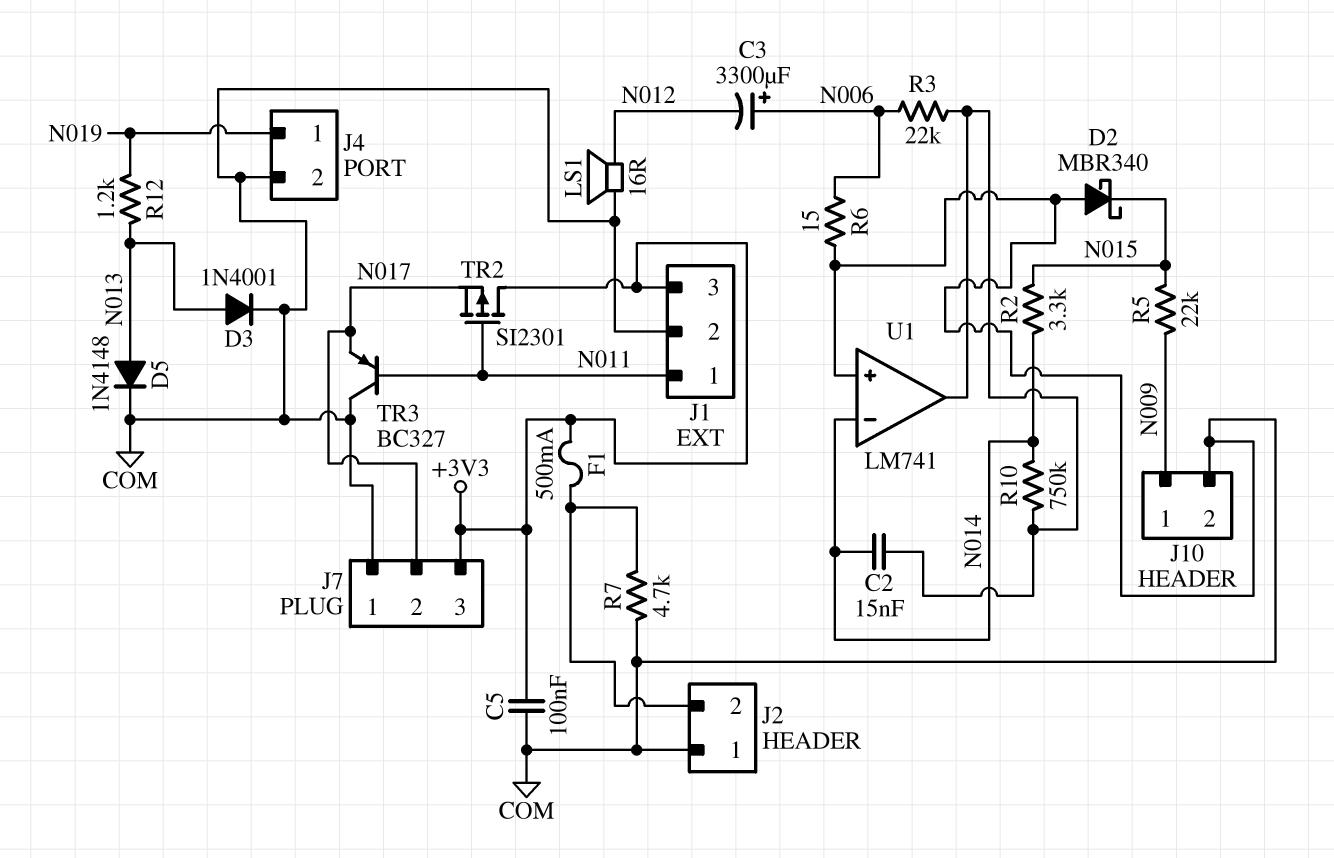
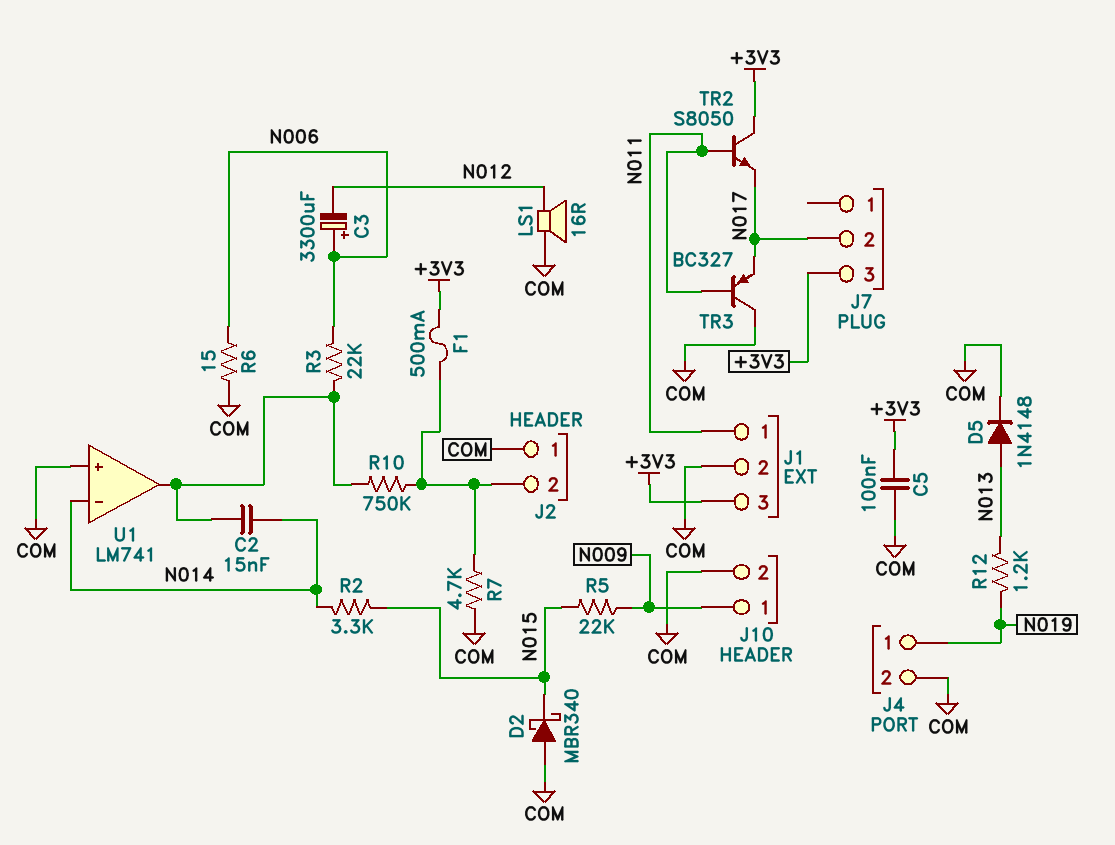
D3: diode 1N4001 (A N013, K COM) -> none
J7 pin 1: COM -> none
R10: 750k (N014, U1/out) -> 750k (J2/2, U1/out)
TR2: PMOS SI2301 (G N011, D +3V3, S N017) -> NPN S8050 (B N011, C +3V3, E N017)

